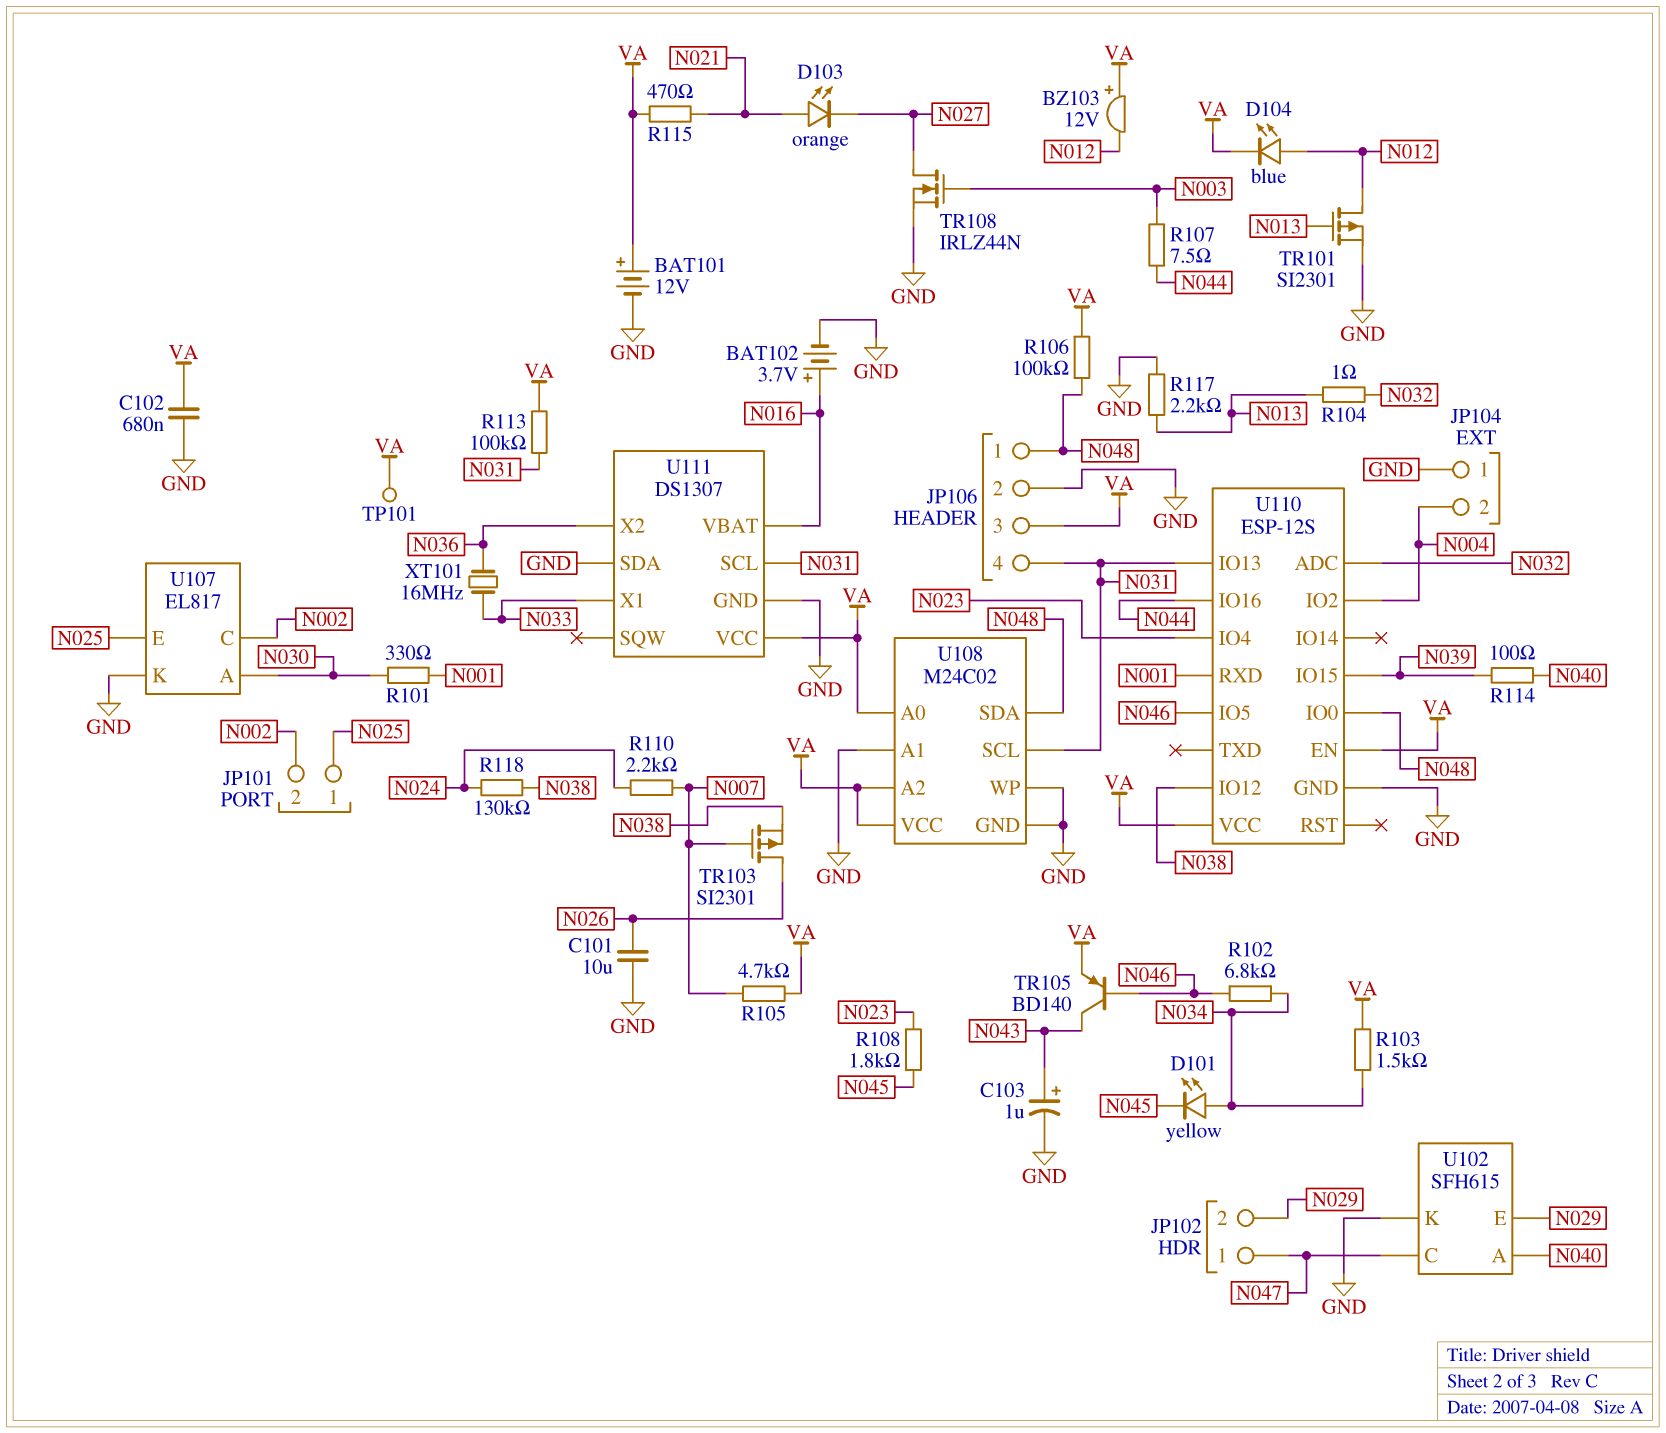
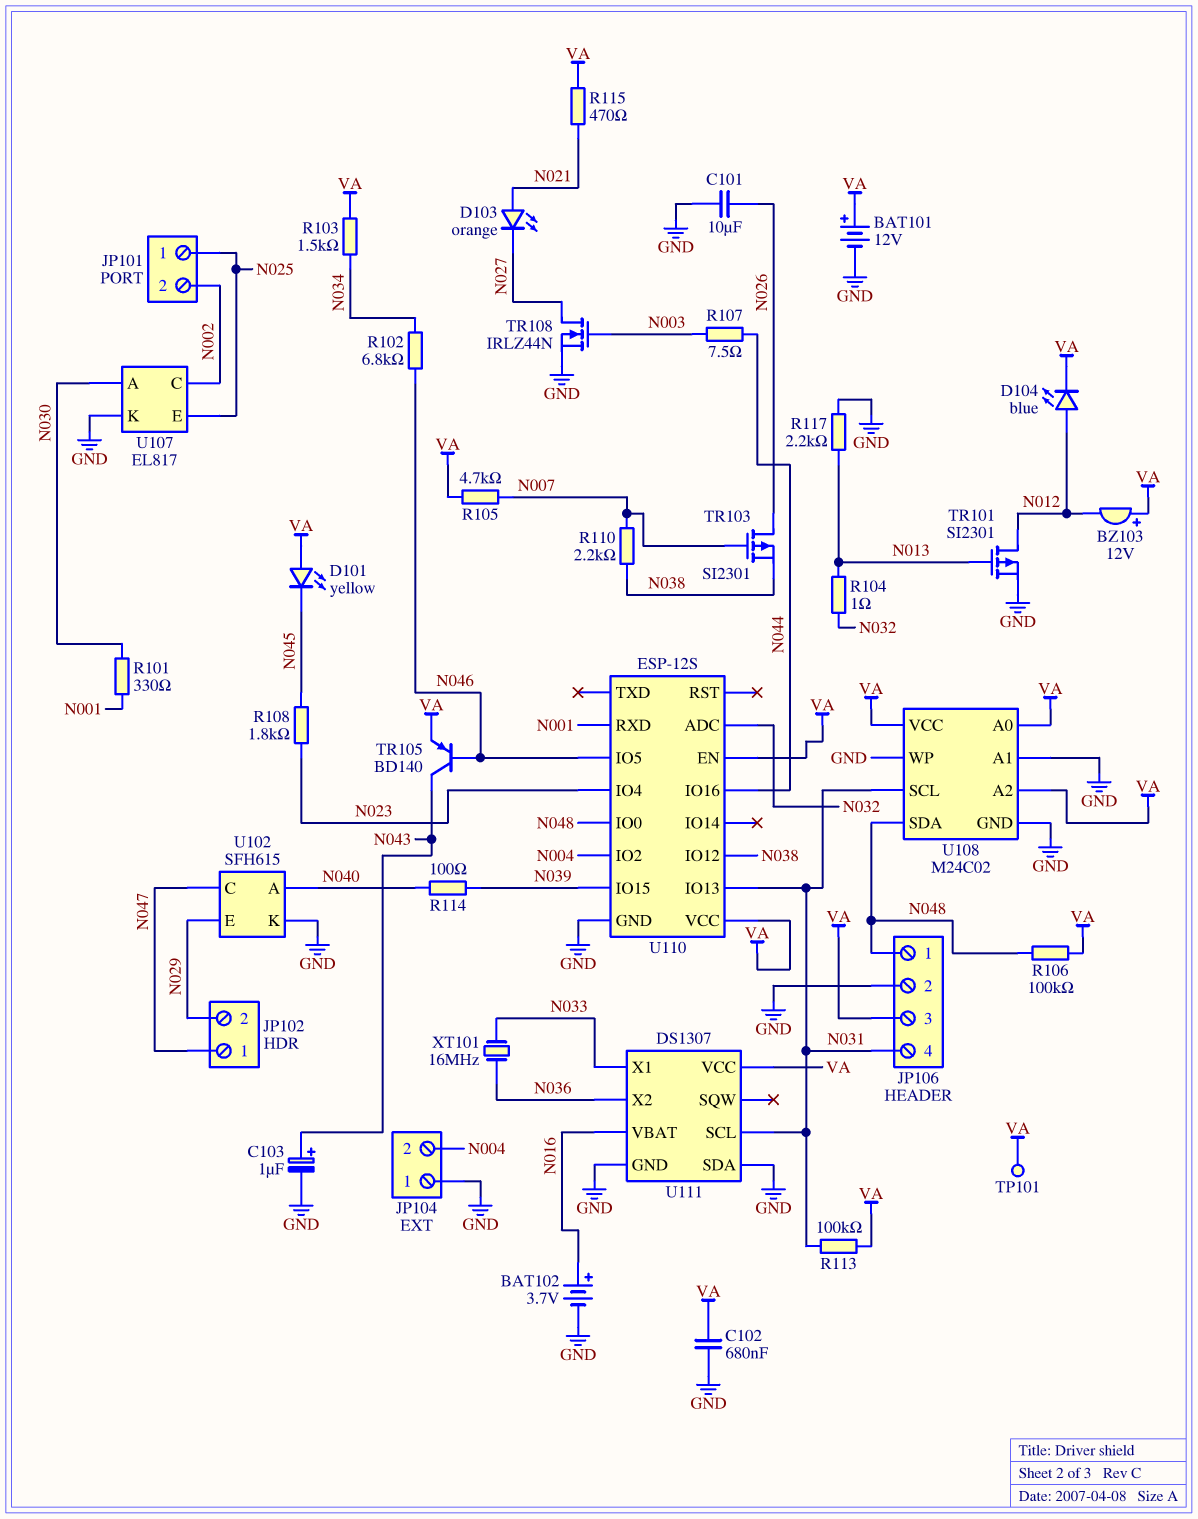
D101: LED yellow (A N034, K N045) -> LED yellow (A VA, K N045)
R110: 2.2k (N007, N024) -> 2.2k (N007, N038)
R118: 130k (N024, N038) -> none

